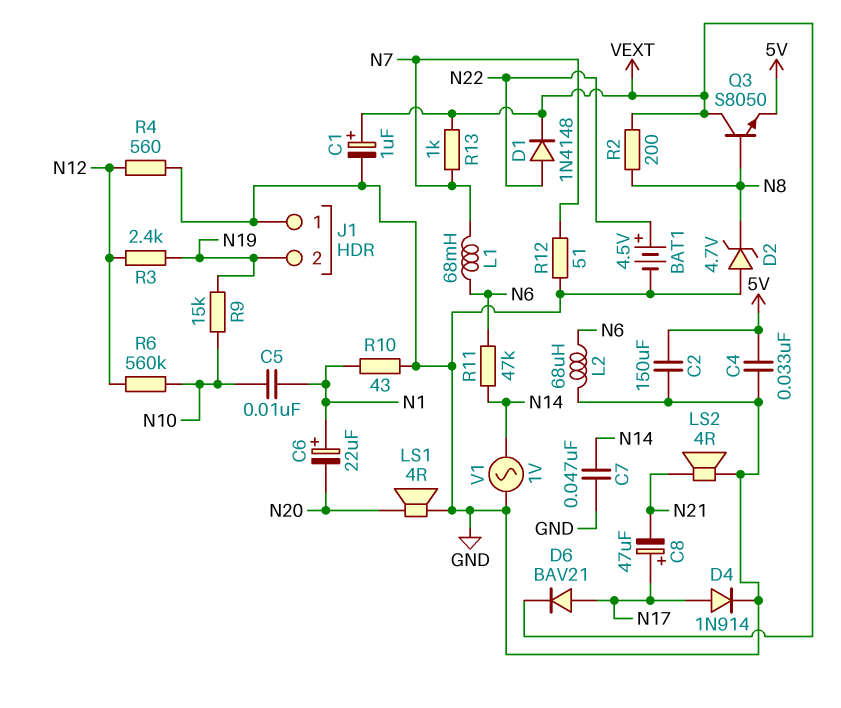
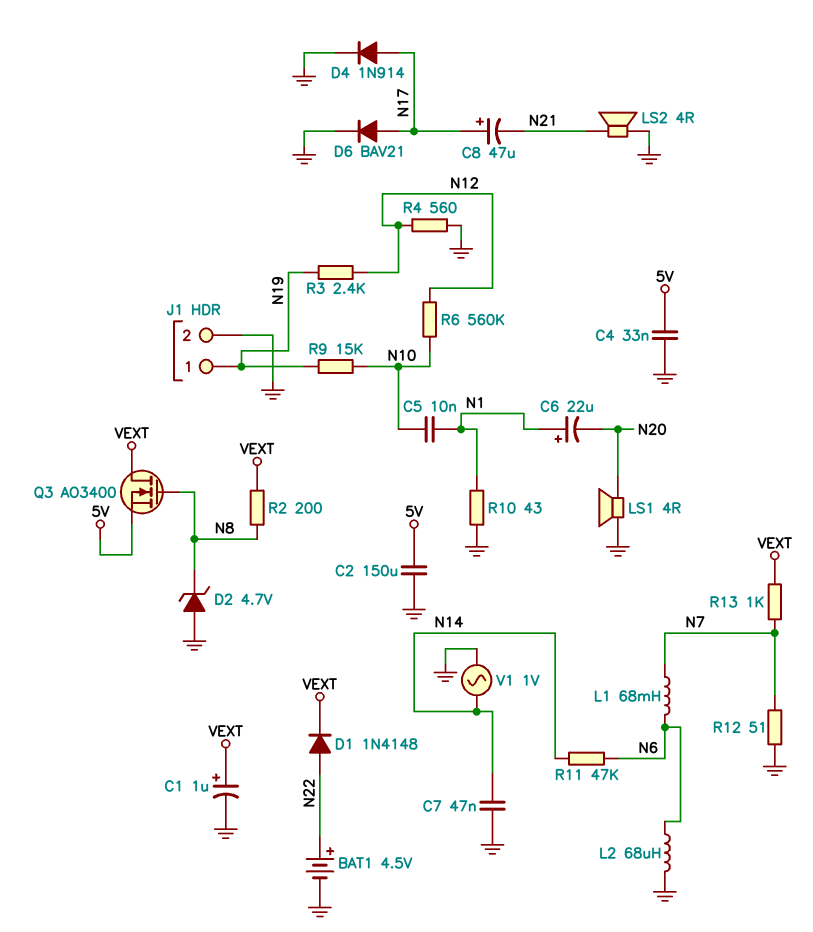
D6: diode BAV21 (A N17, K VEXT) -> diode BAV21 (A N17, K GND)
J1 pin 1: GND -> N19
J1 pin 2: N19 -> GND
Q3: NPN S8050 (B N8, C VEXT, E 5V) -> NMOS AO3400 (G N8, D VEXT, S 5V)

